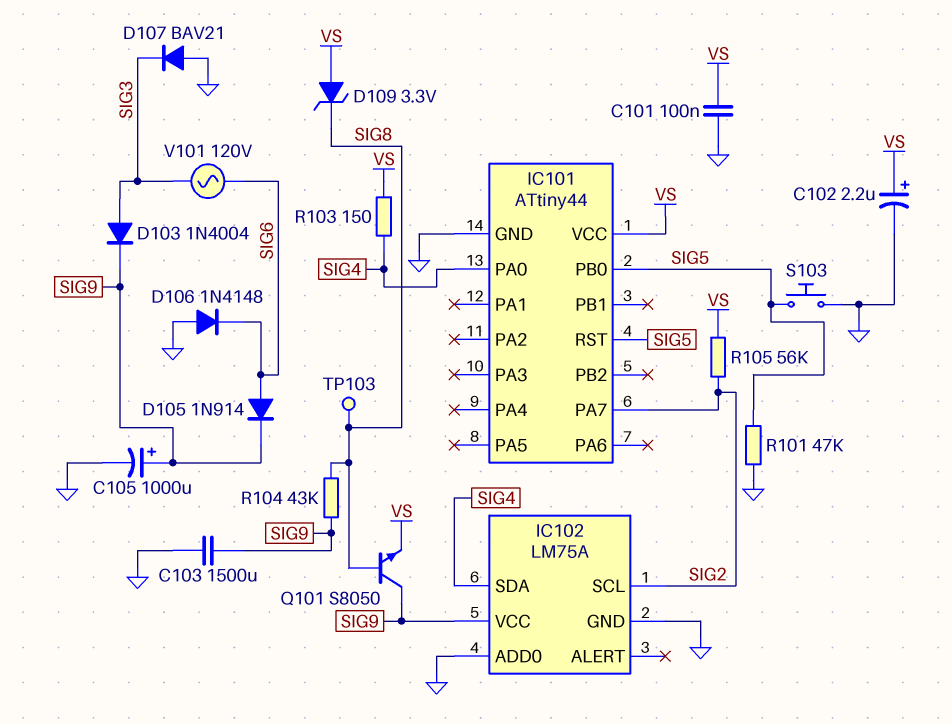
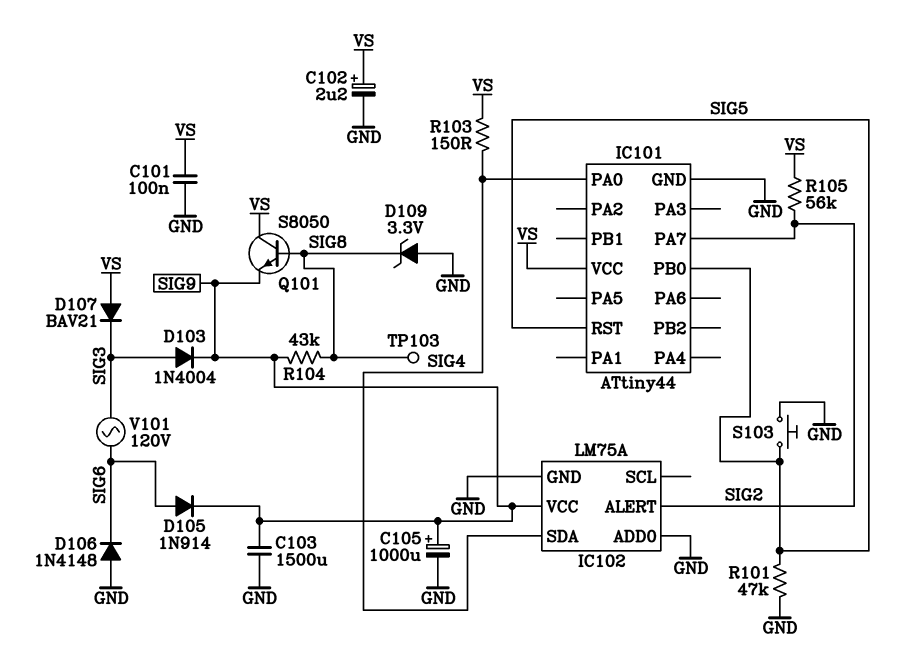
D107: diode BAV21 (A GND, K SIG3) -> diode BAV21 (A VS, K SIG3)
D109: zener 3.3V (A VS, K SIG8) -> zener 3.3V (A GND, K SIG8)
IC102 pin ALERT: none -> SIG2
IC102 pin SCL: SIG2 -> none
Q101: NPN S8050 (B SIG8, C SIG9, E VS) -> NPN S8050 (B SIG8, C VS, E SIG9)

